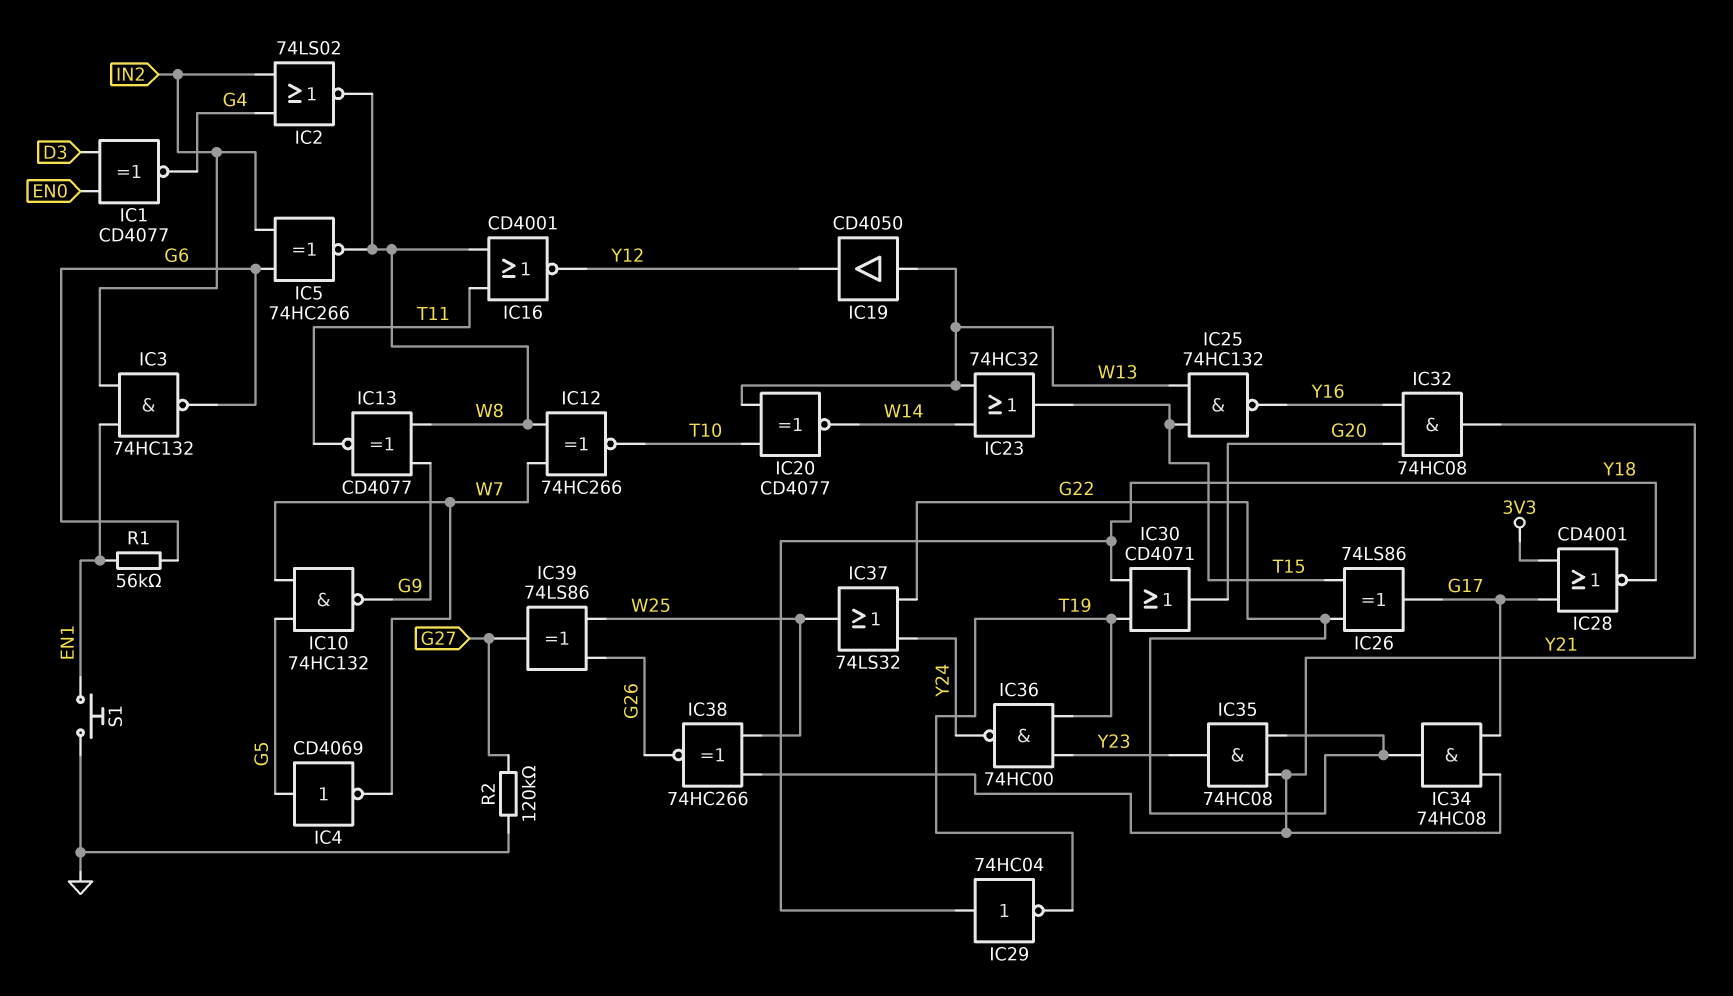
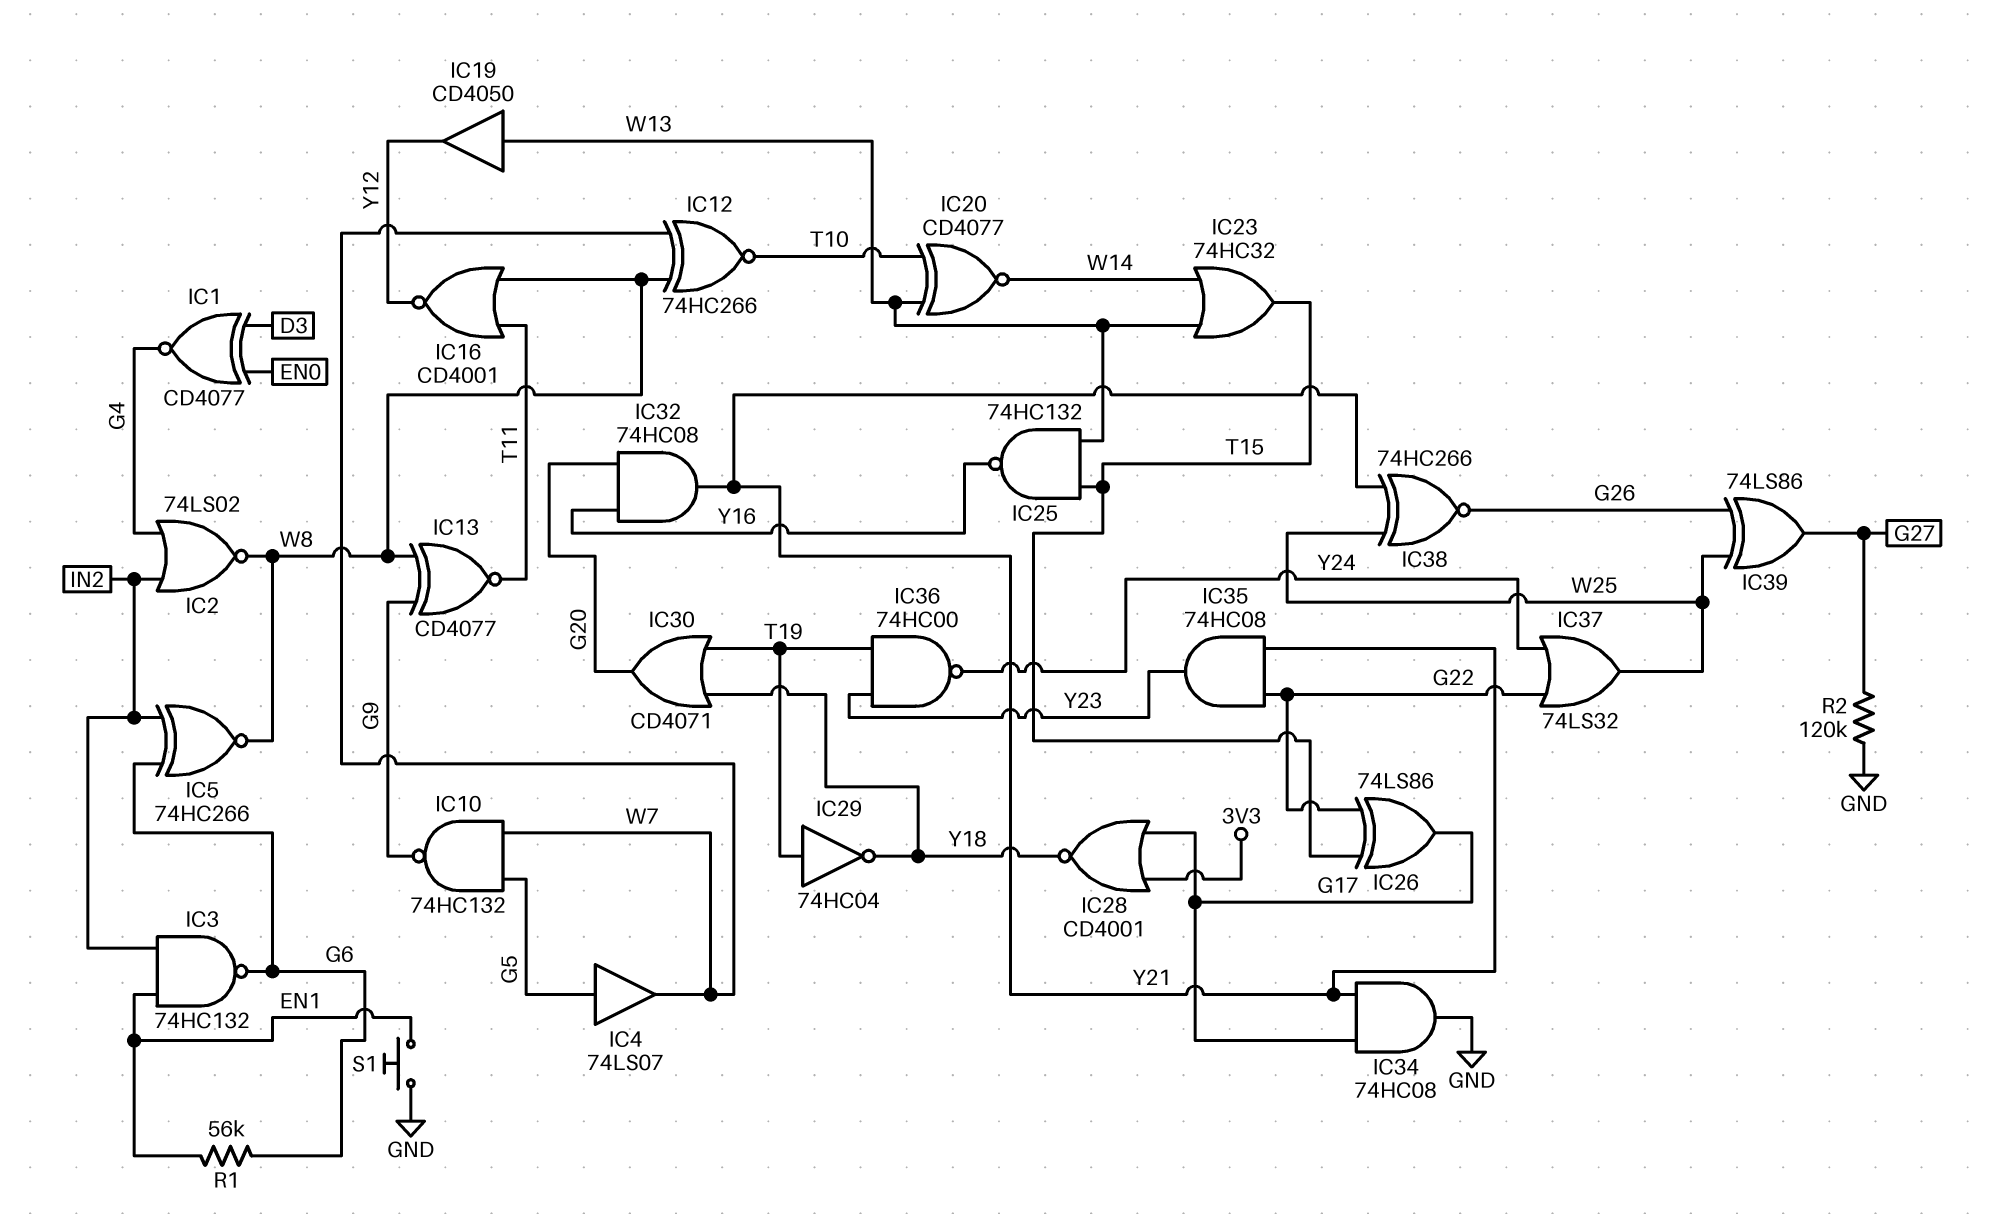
IC4: NOT CD4069 (in G5, out W7) -> buffer 74LS07 (in G5, out W7)
IC29: NOT 74HC04 (in Y18, out T19) -> NOT 74HC04 (in T19, out Y18)
IC34: AND 74HC08 (in G17, in Y21, out G22) -> AND 74HC08 (in G17, in Y21, out GND)

